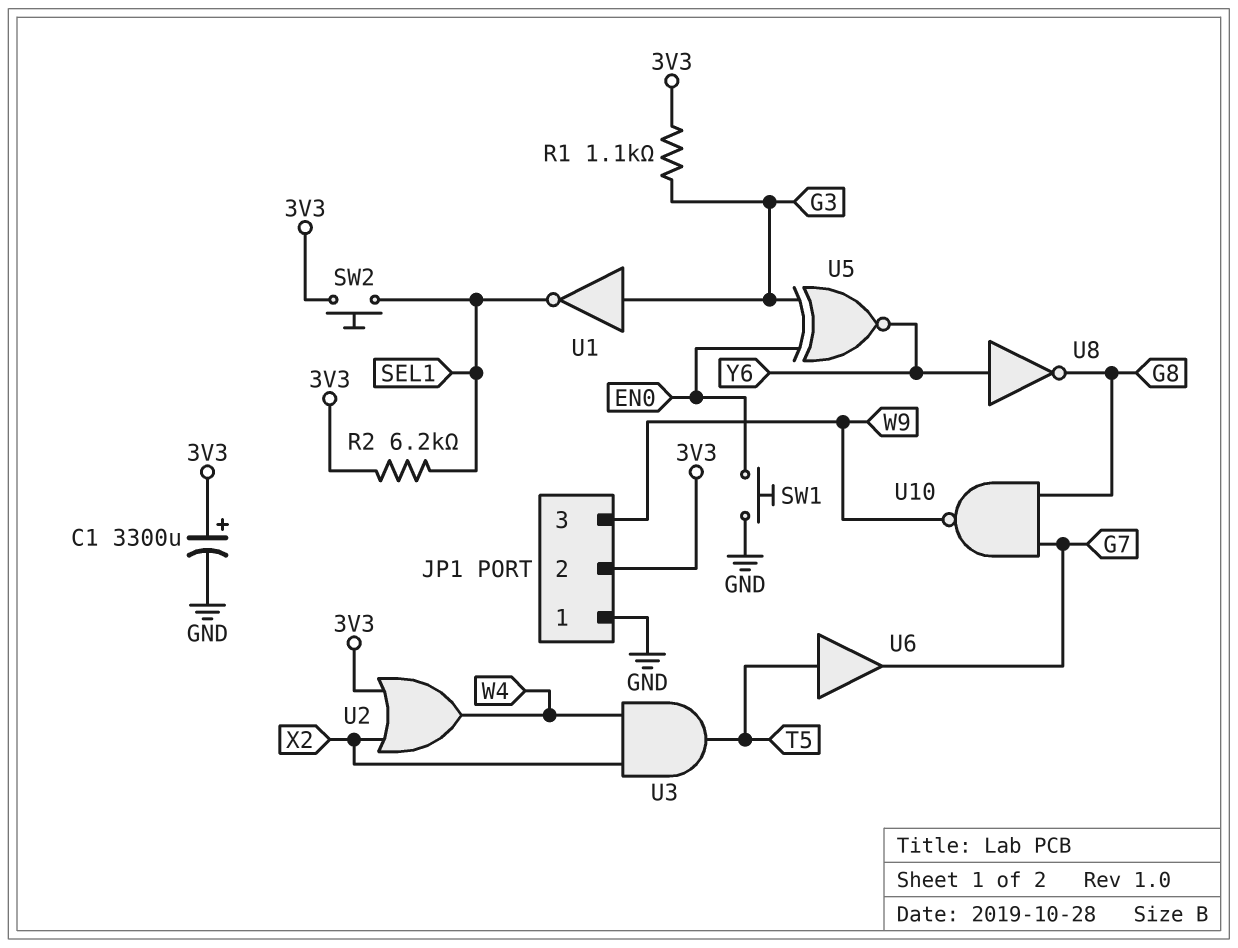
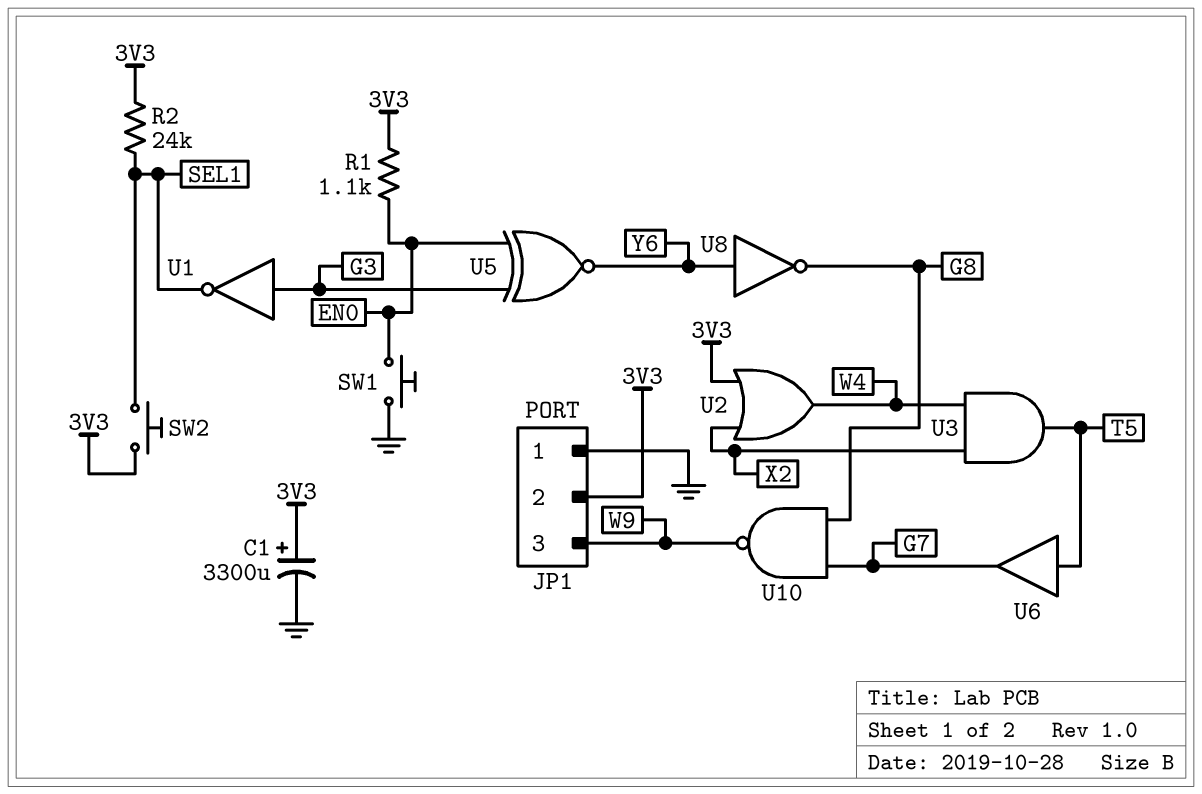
R1: 1.1k (3V3, G3) -> 1.1k (3V3, EN0)
R2: 6.2k (3V3, SEL1) -> 24k (3V3, SEL1)

